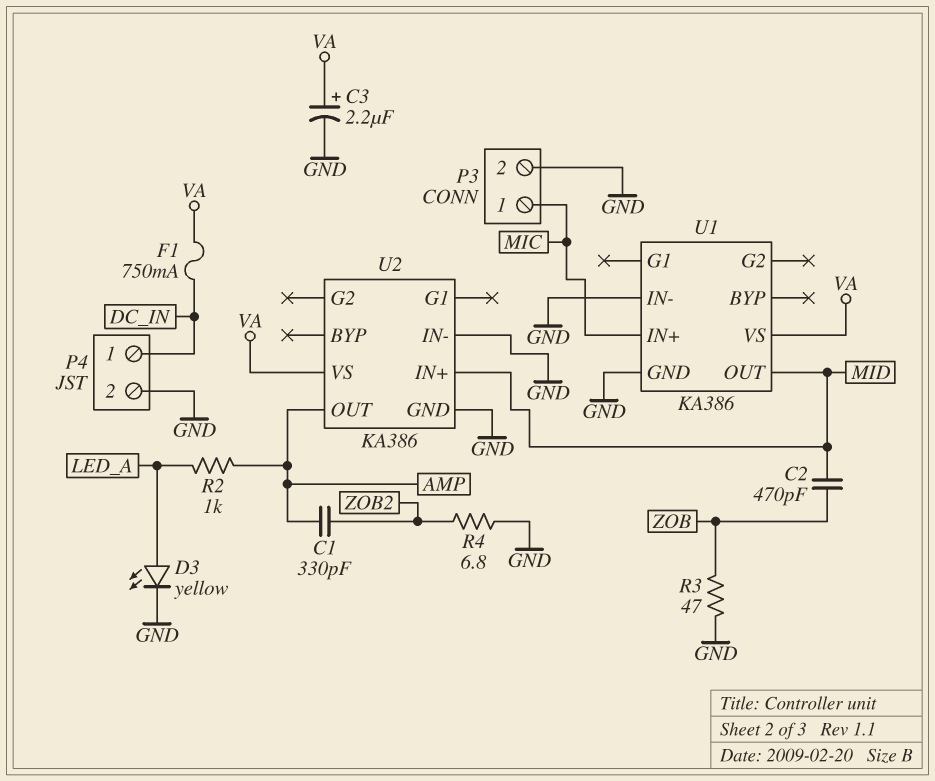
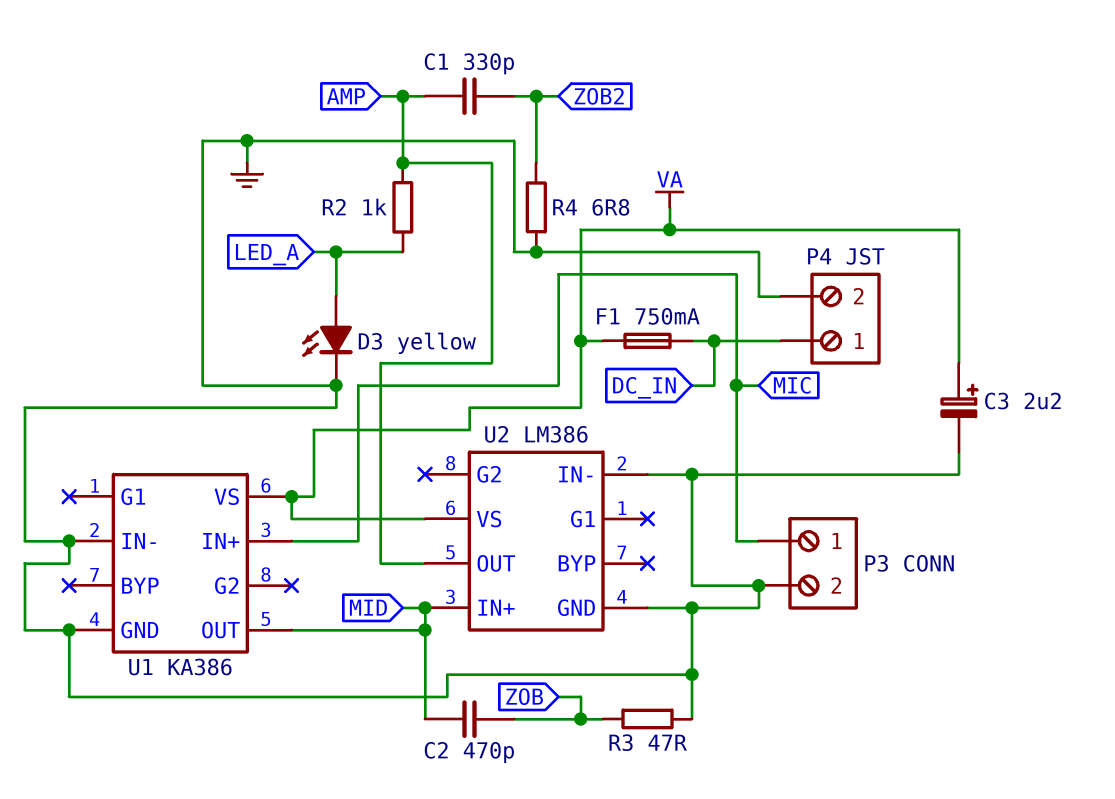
U2: KA386 -> LM386

